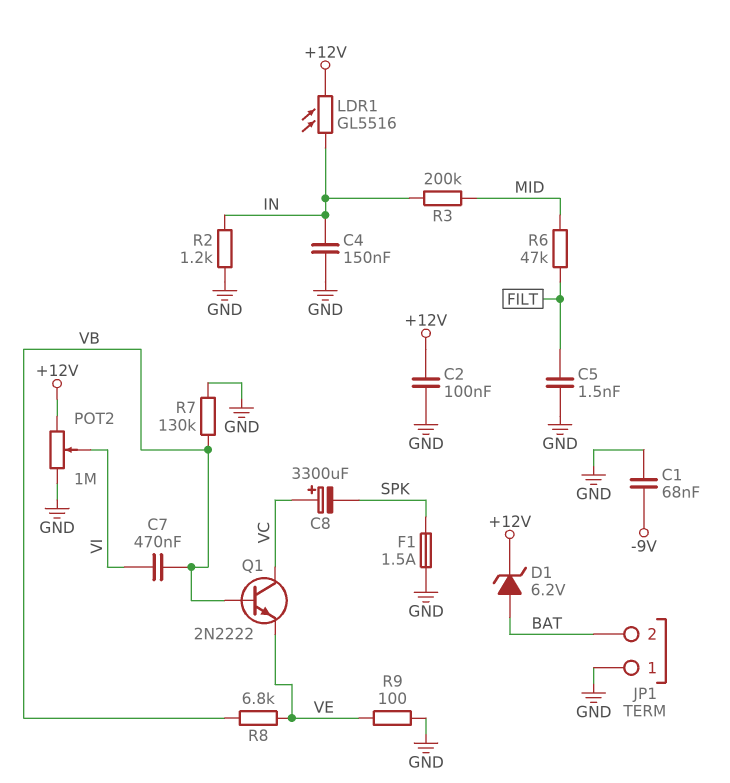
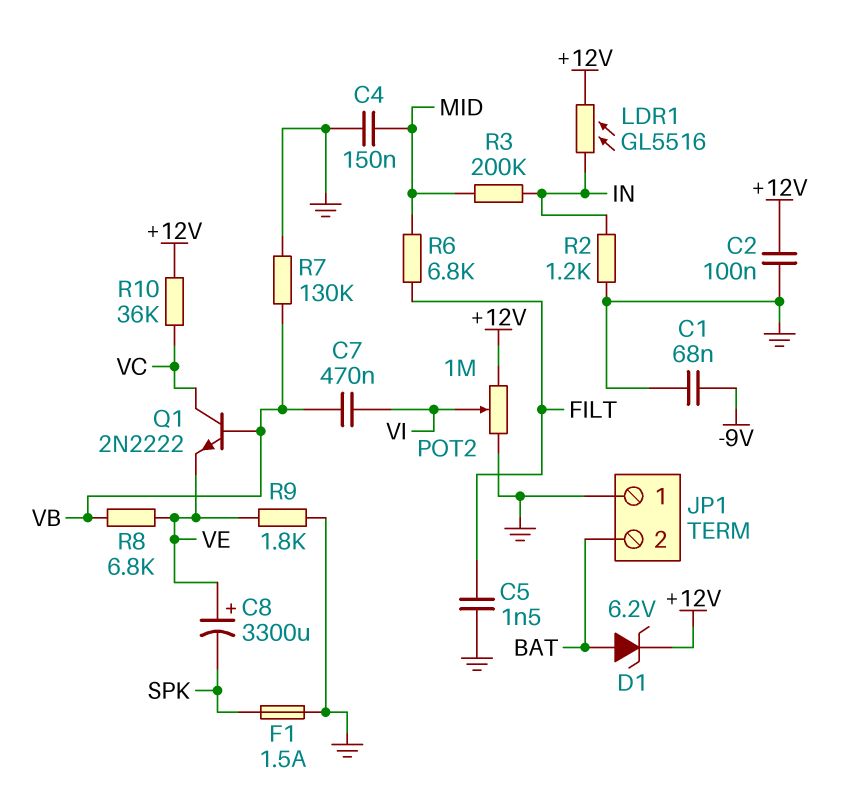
C4: 150nF (GND, IN) -> 150nF (GND, MID)
C8: 3300uF (plus VC, minus SPK) -> 3300uF (plus VE, minus SPK)
R6: 47k (FILT, MID) -> 6.8k (FILT, MID)
R9: 100 (GND, VE) -> 1.8k (GND, VE)
R10: none -> 36k (+12V, VC)

